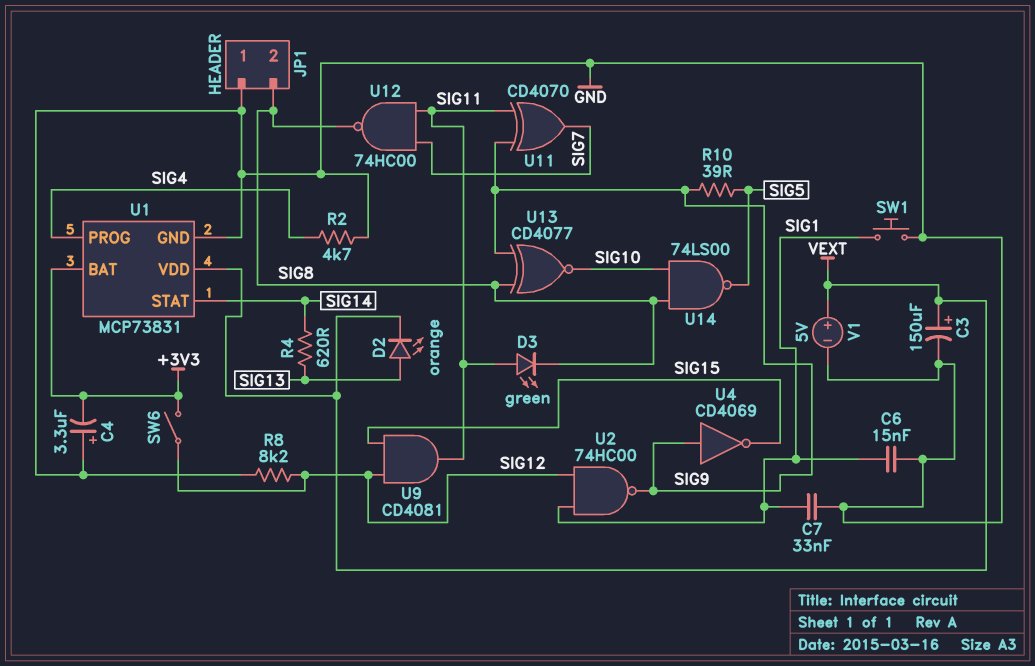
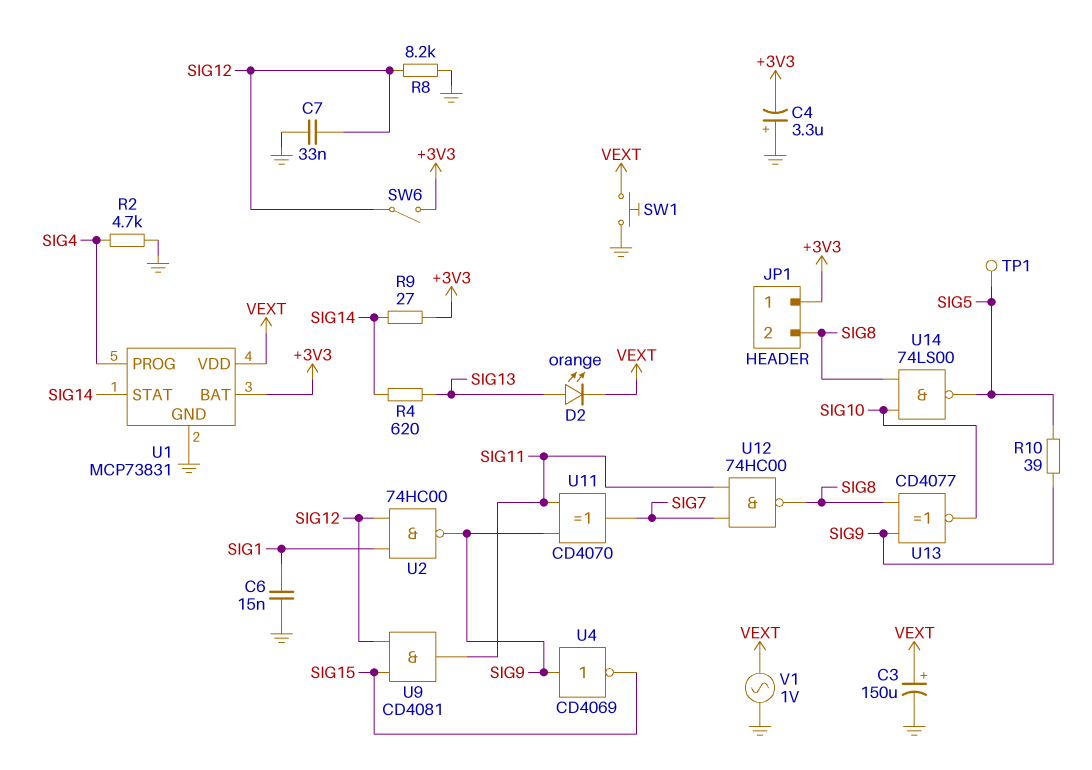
C7: 33nF (GND, SIG1) -> 33nF (GND, SIG12)
D3: LED green (A SIG11, K SIG8) -> none
JP1 pin 1: GND -> +3V3
R9: none -> 27 (+3V3, SIG14)
SW1: button (GND, SIG1) -> button (GND, VEXT)
TP1: none -> test point (SIG5)
V1: 5V (plus VEXT, minus GND) -> AC 1V (GND, VEXT)

